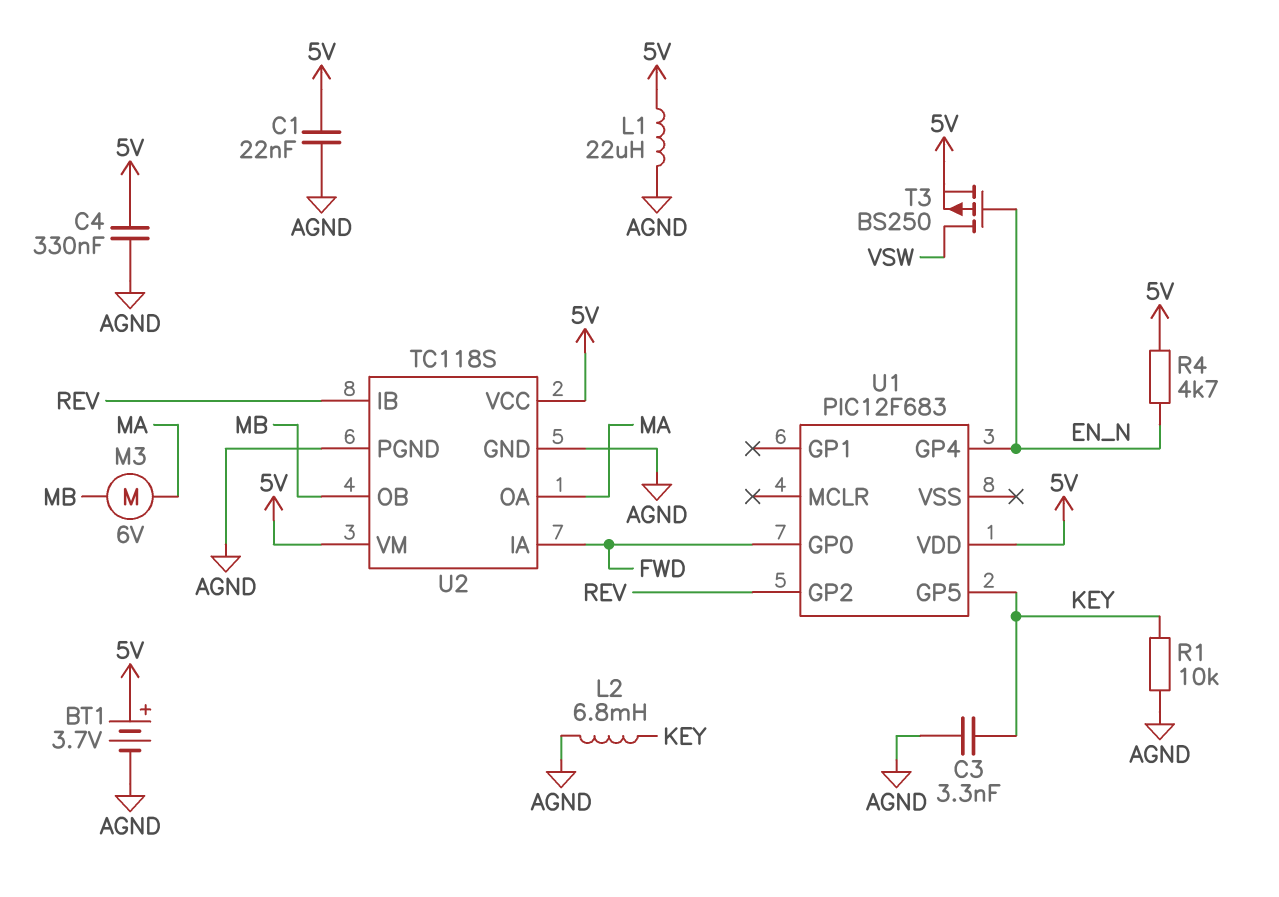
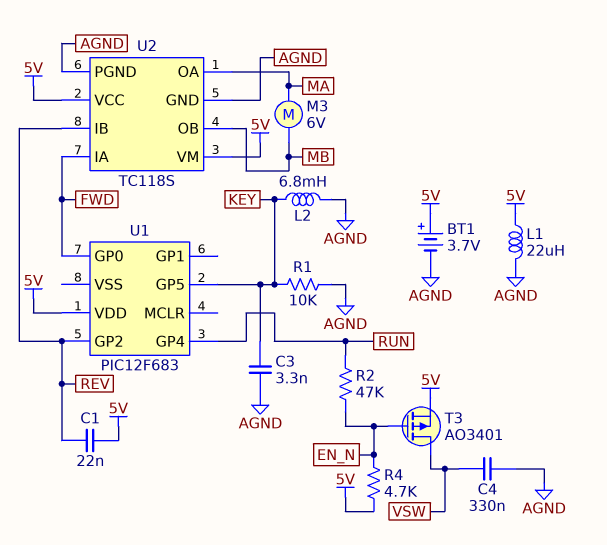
C1: 22nF (5V, AGND) -> 22nF (5V, REV)
C4: 330nF (5V, AGND) -> 330nF (AGND, VSW)
R2: none -> 47k (EN_N, RUN)
T3: PMOS BS250 (G EN_N, D VSW, S 5V) -> PMOS AO3401 (G EN_N, D VSW, S 5V)
U1 pin GP4: EN_N -> RUN

